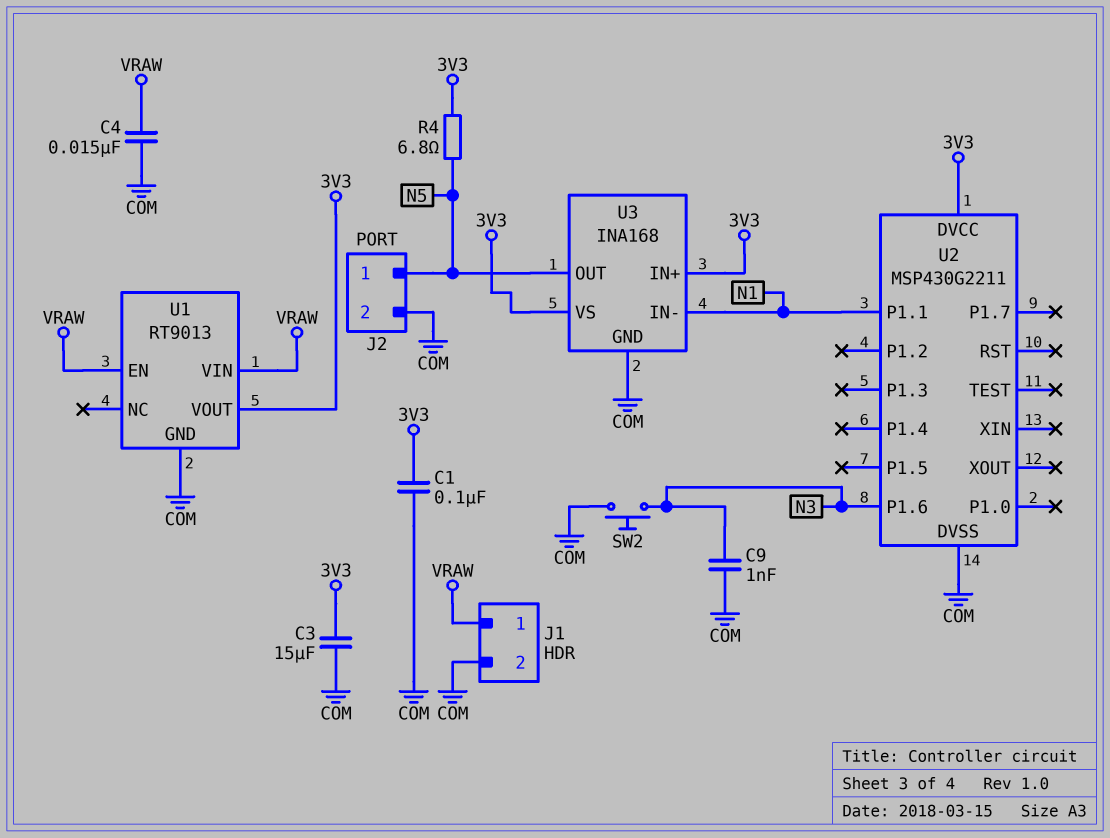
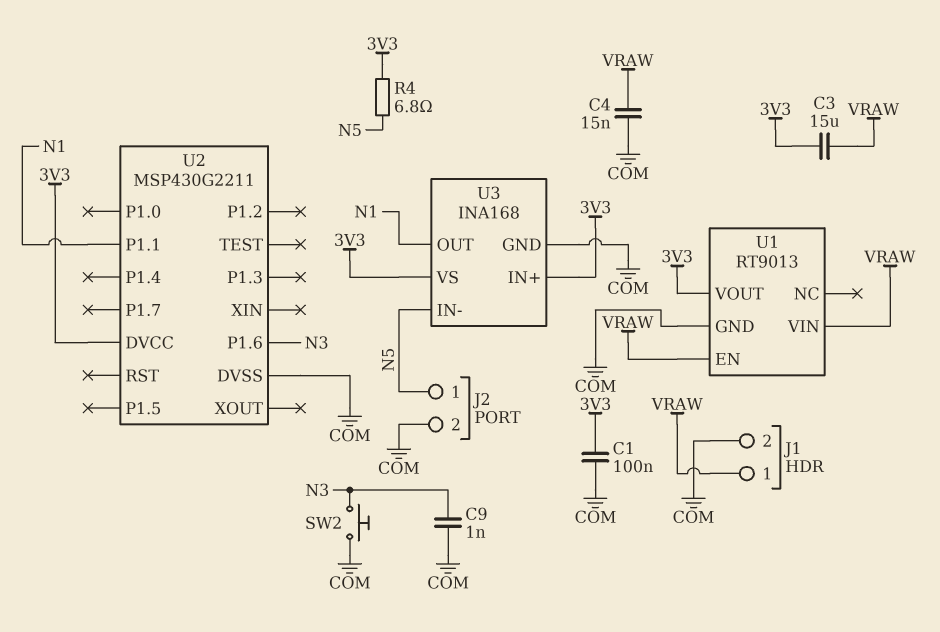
C3: 15uF (3V3, COM) -> 15uF (3V3, VRAW)
U3 pin IN-: N1 -> N5
U3 pin OUT: N5 -> N1

